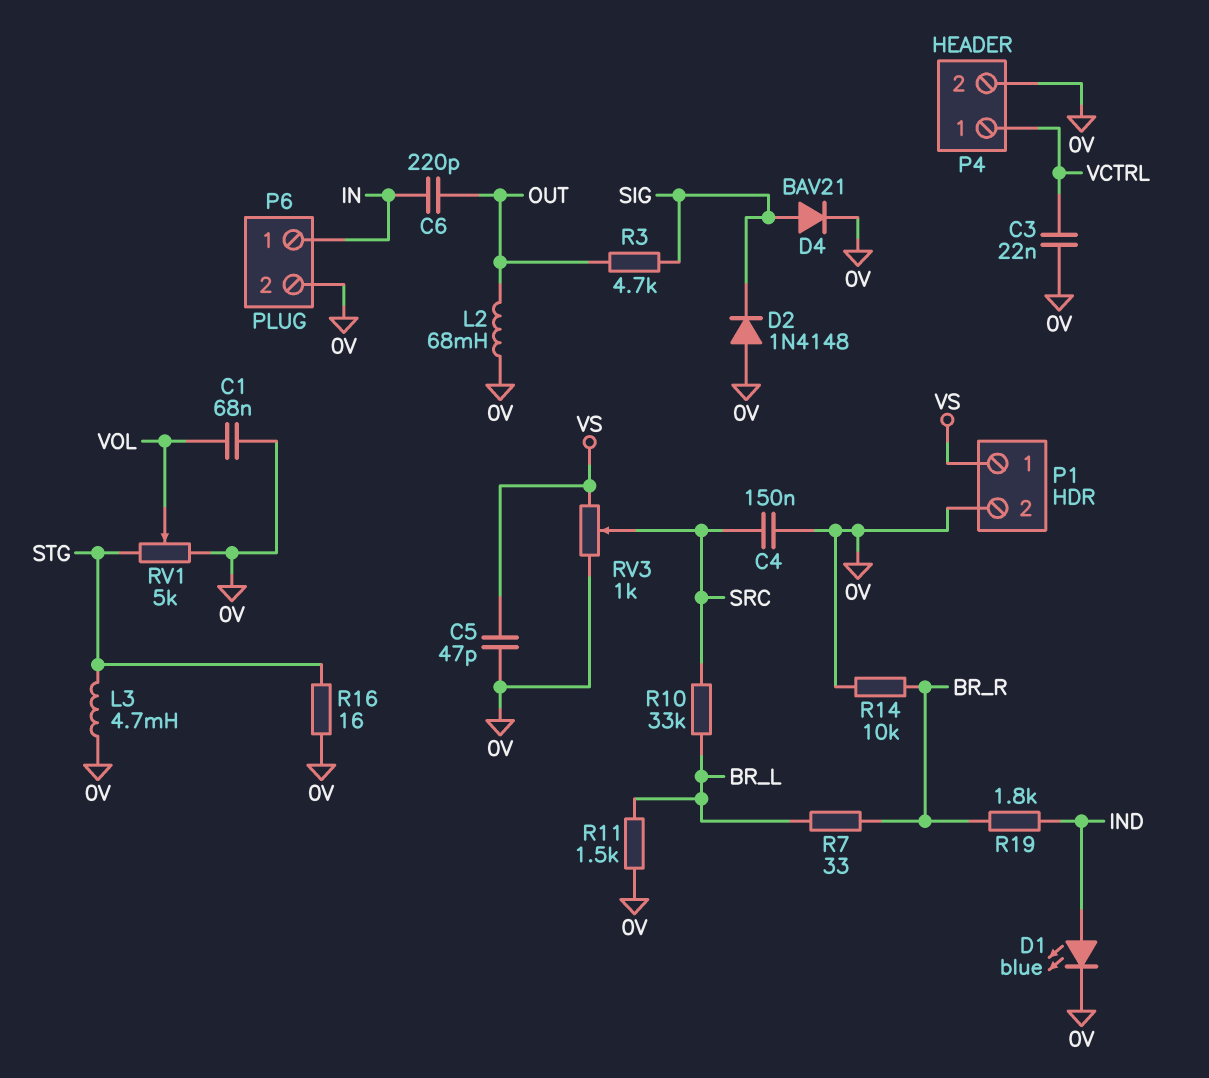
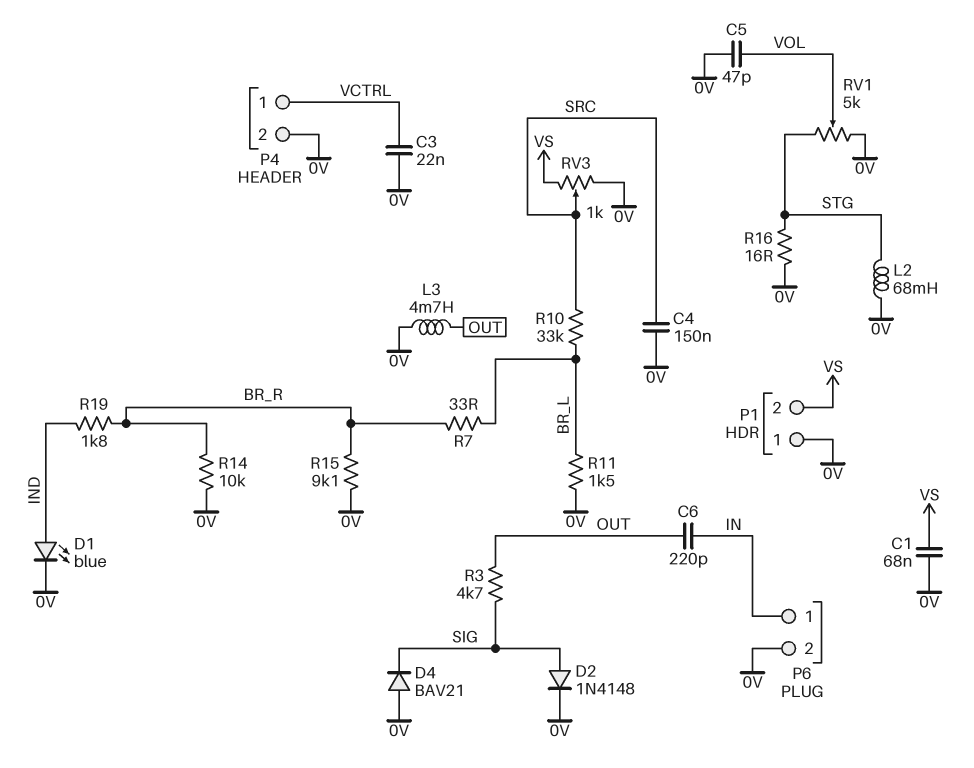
C1: 68nF (0V, VOL) -> 68nF (0V, VS)
C5: 47pF (0V, VS) -> 47pF (0V, VOL)
D2: diode 1N4148 (A 0V, K SIG) -> diode 1N4148 (A SIG, K 0V)
D4: diode BAV21 (A SIG, K 0V) -> diode BAV21 (A 0V, K SIG)
L2: 68mH (0V, OUT) -> 68mH (0V, STG)
L3: 4.7mH (0V, STG) -> 4.7mH (0V, OUT)
P1 pin 1: VS -> 0V
P1 pin 2: 0V -> VS
R15: none -> 9.1k (0V, BR_R)

